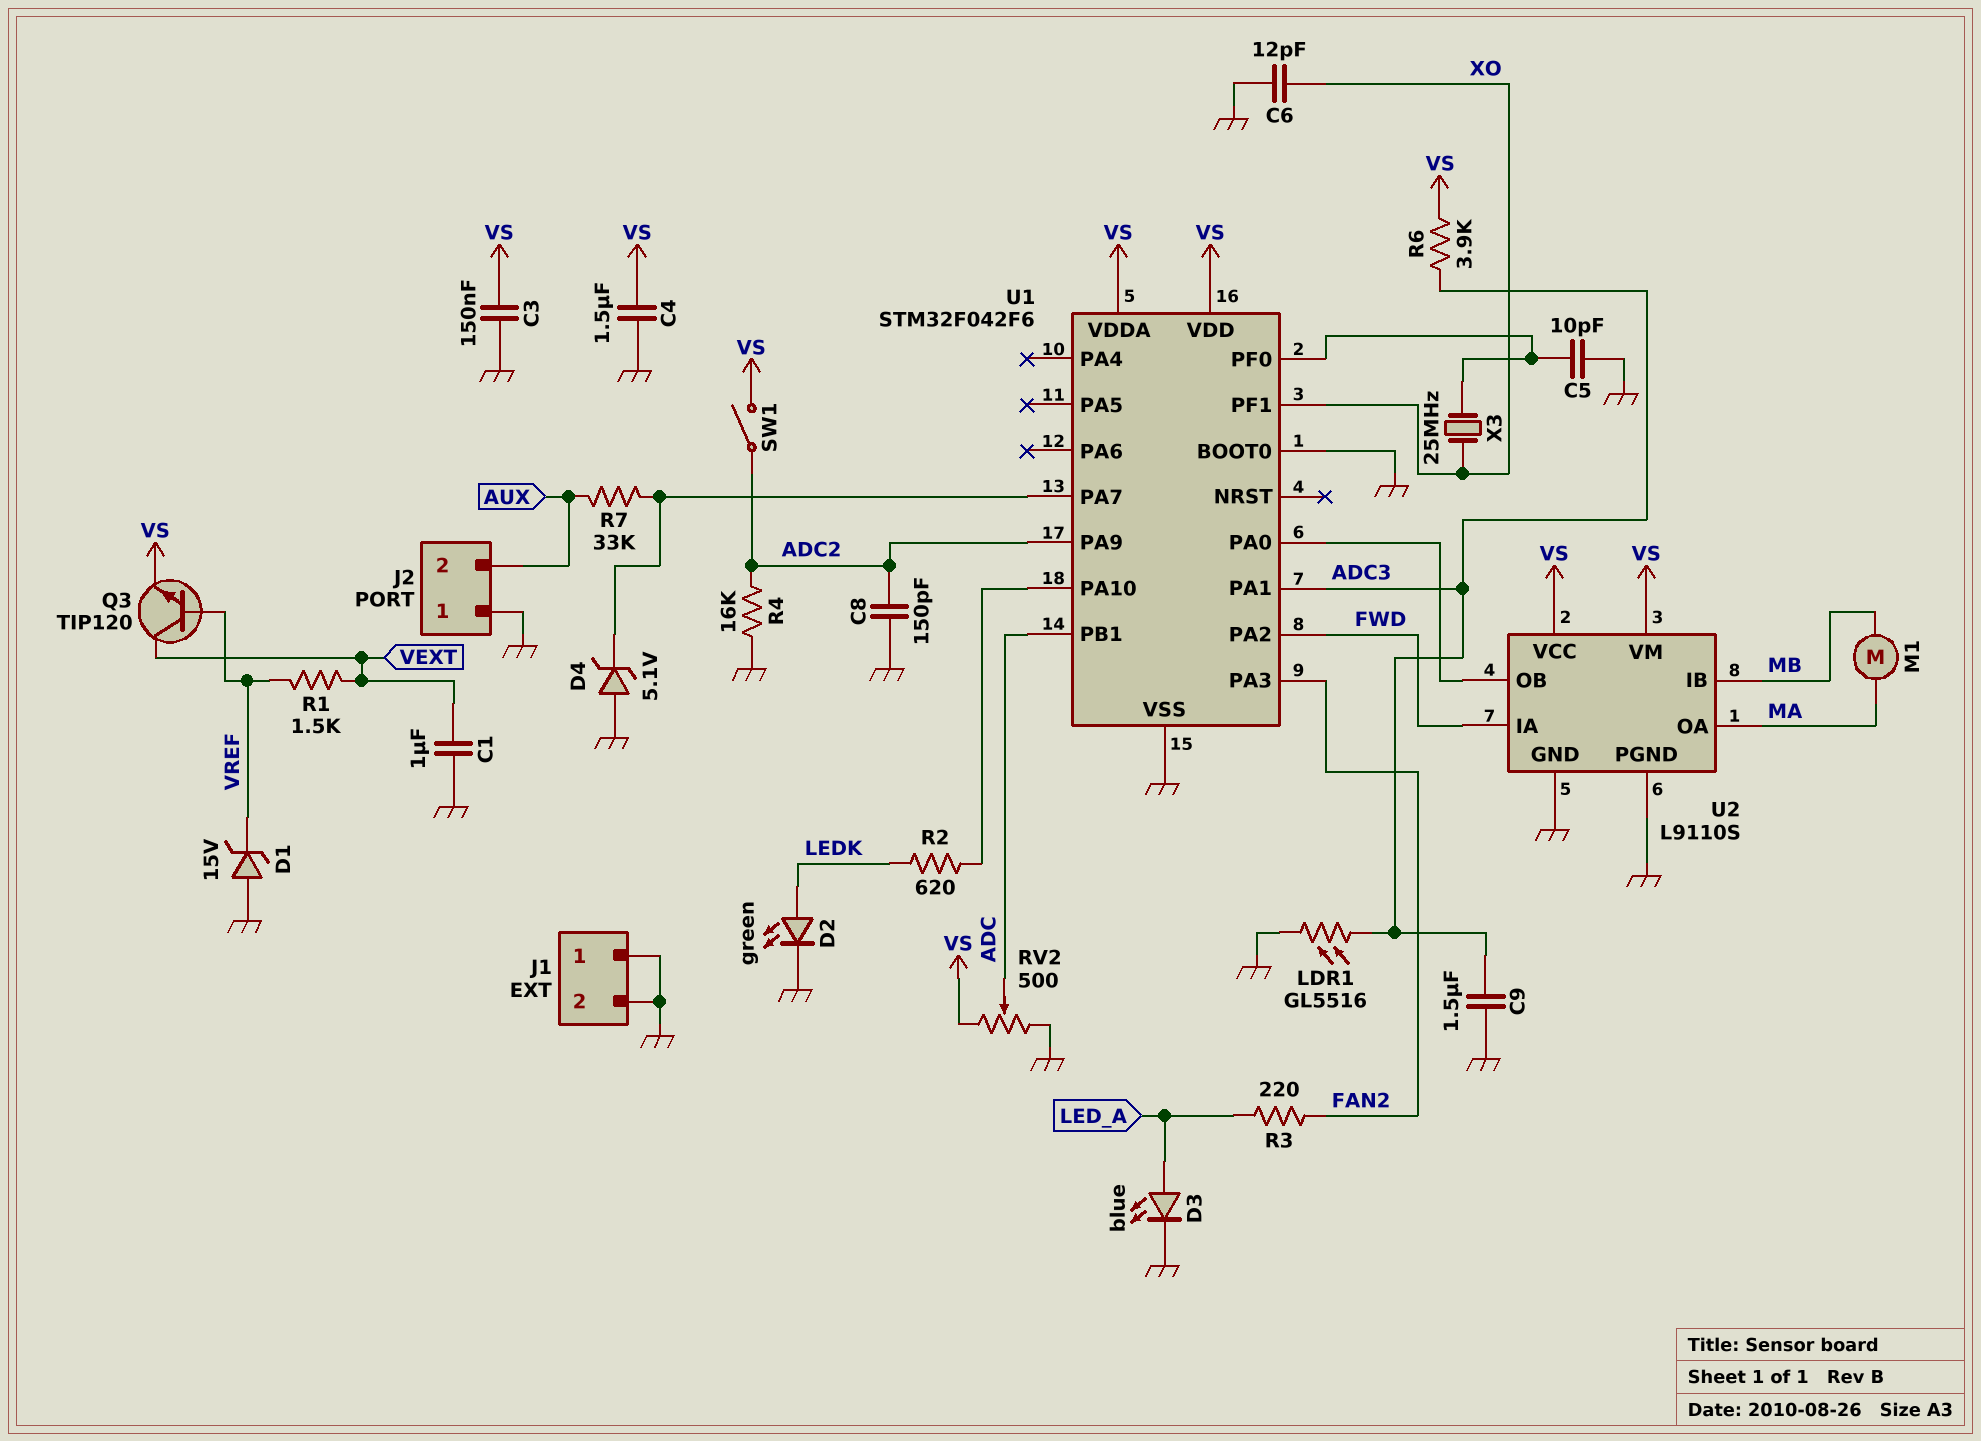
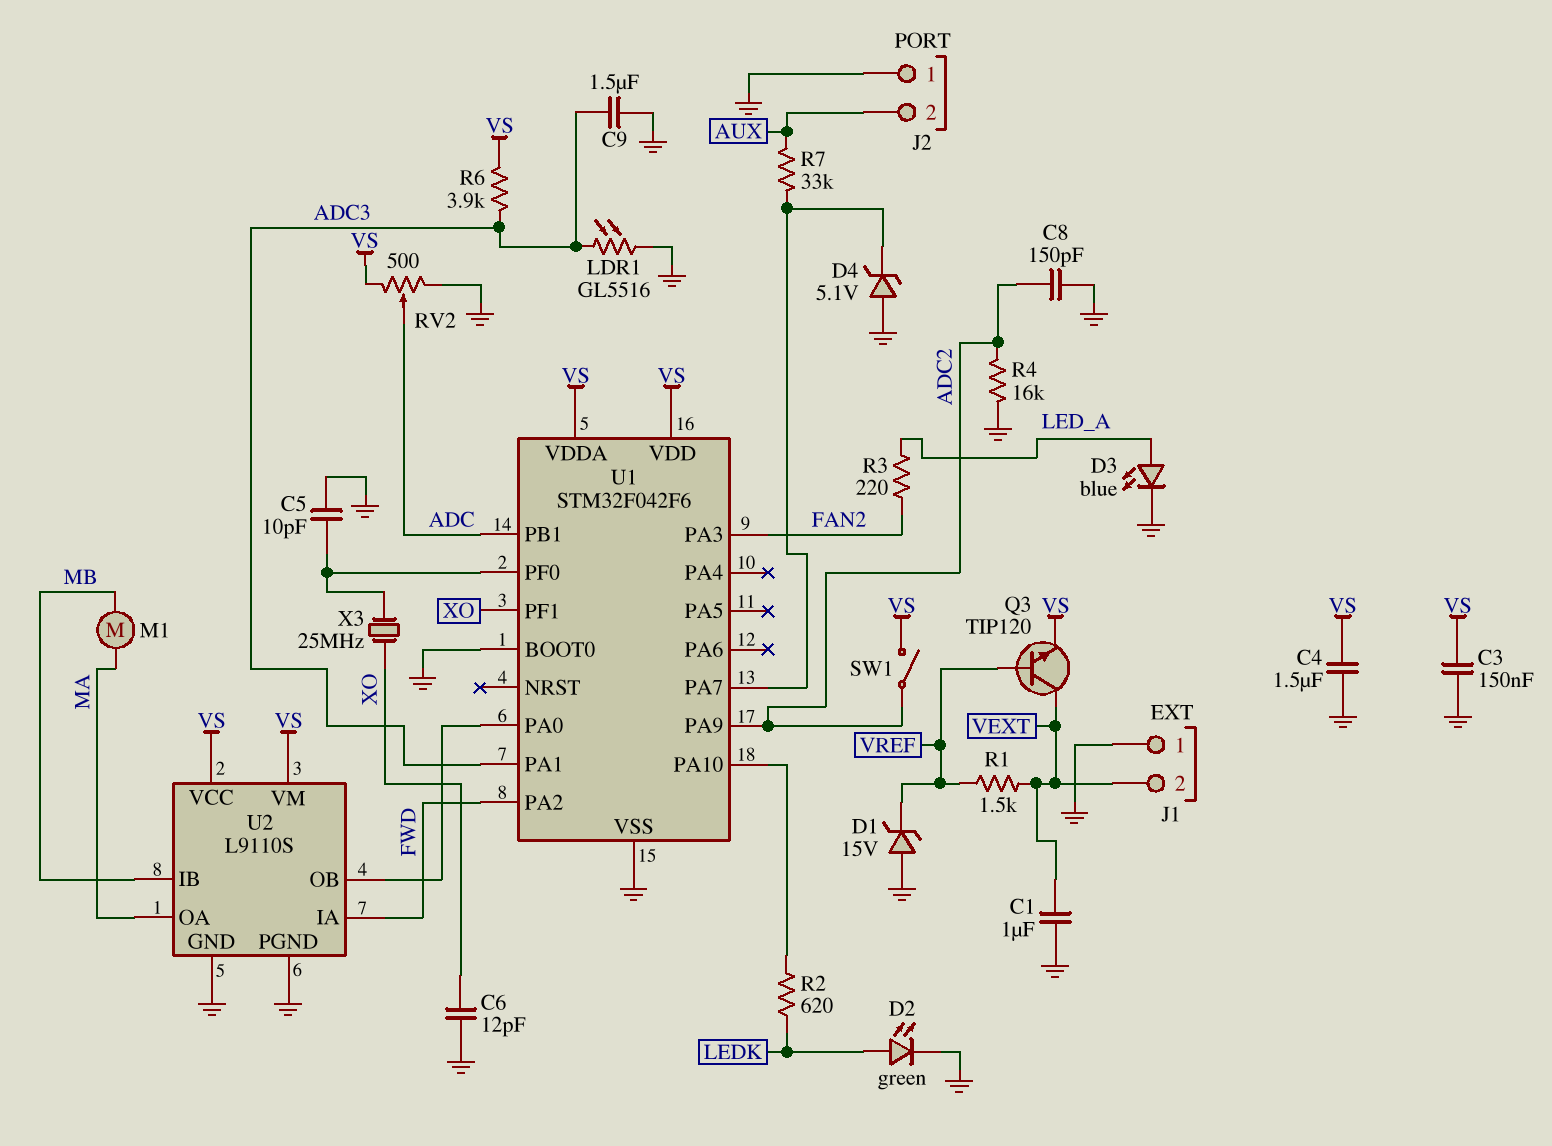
J1 pin 2: GND -> VEXT

